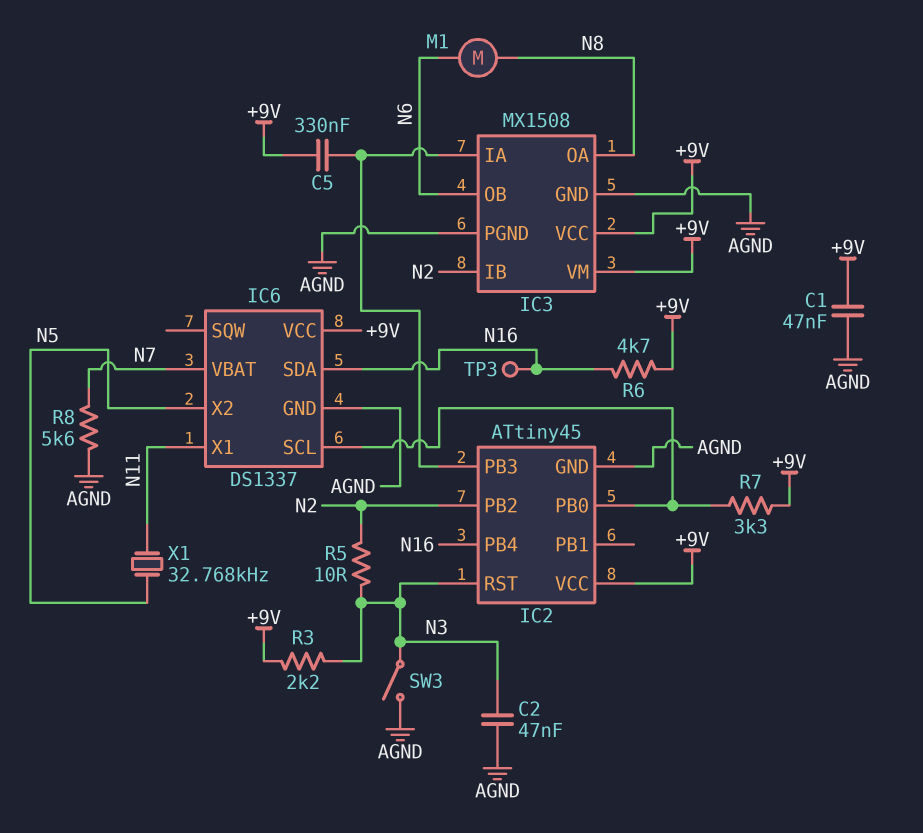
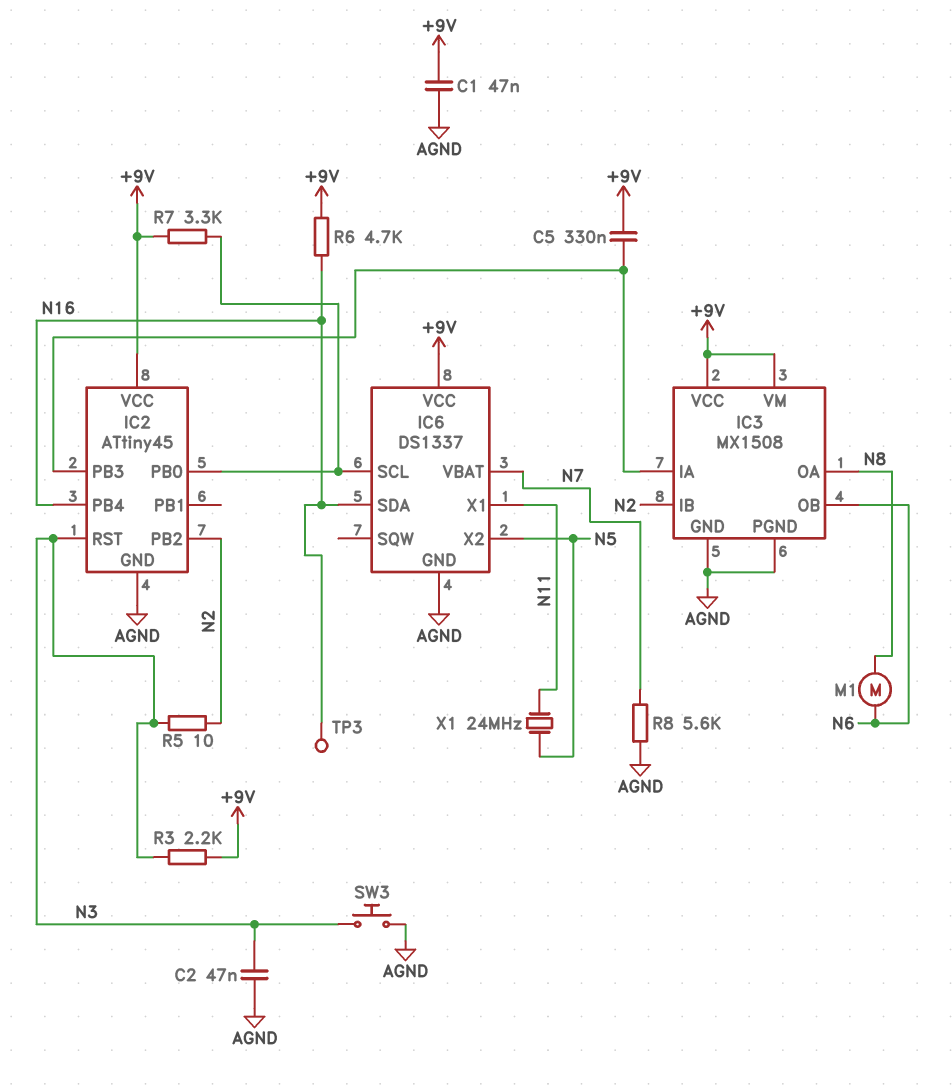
SW3: switch (AGND, N3) -> button (AGND, N3)
X1: 32.768kHz (N5, N11) -> 24MHz (N5, N11)

